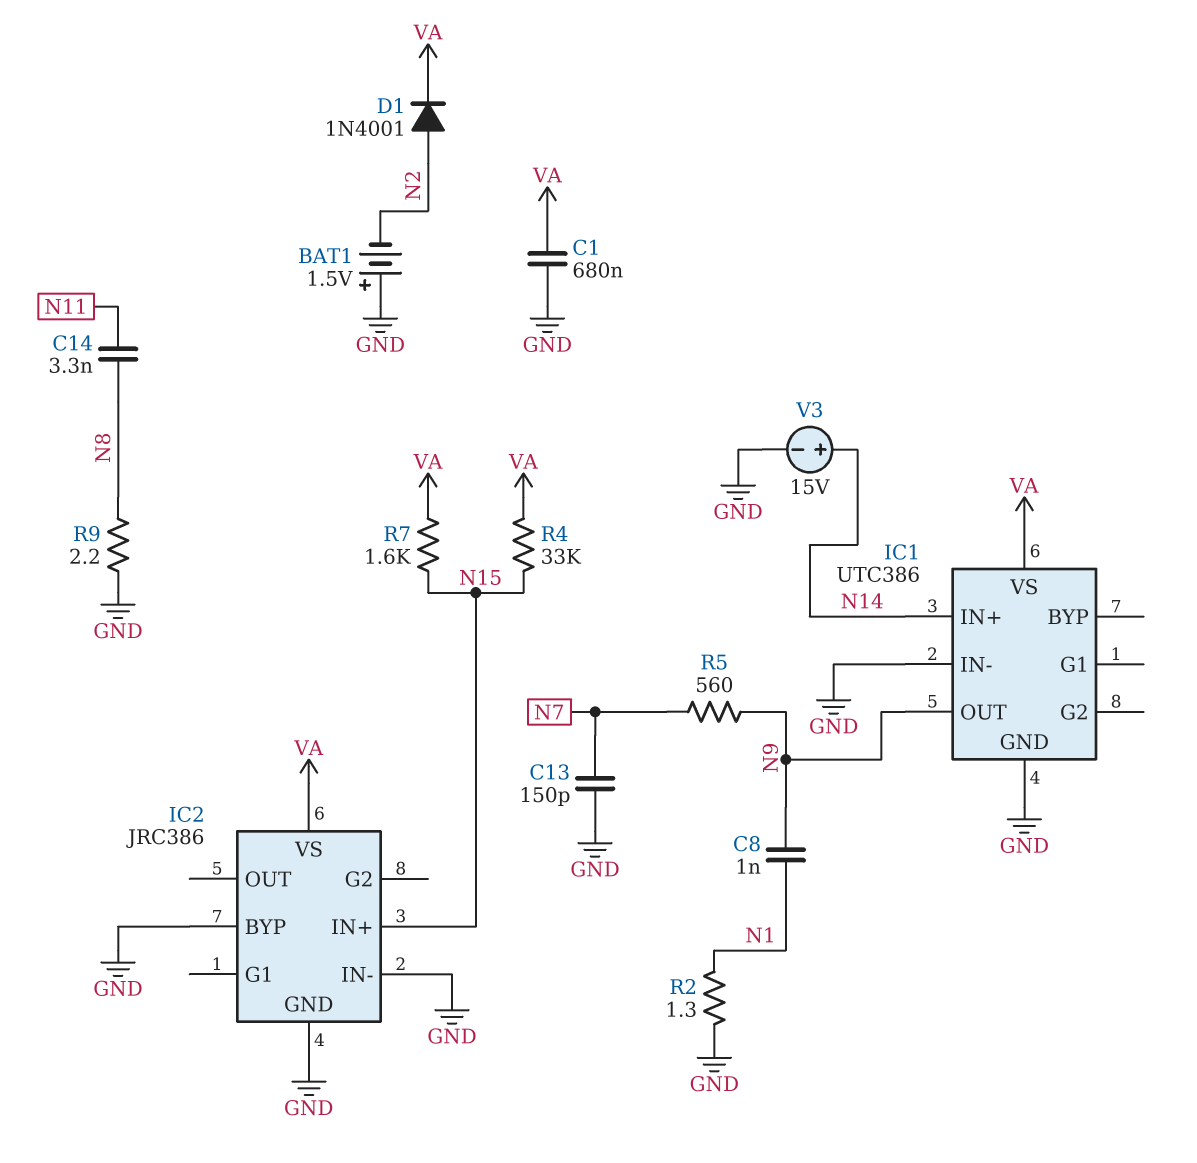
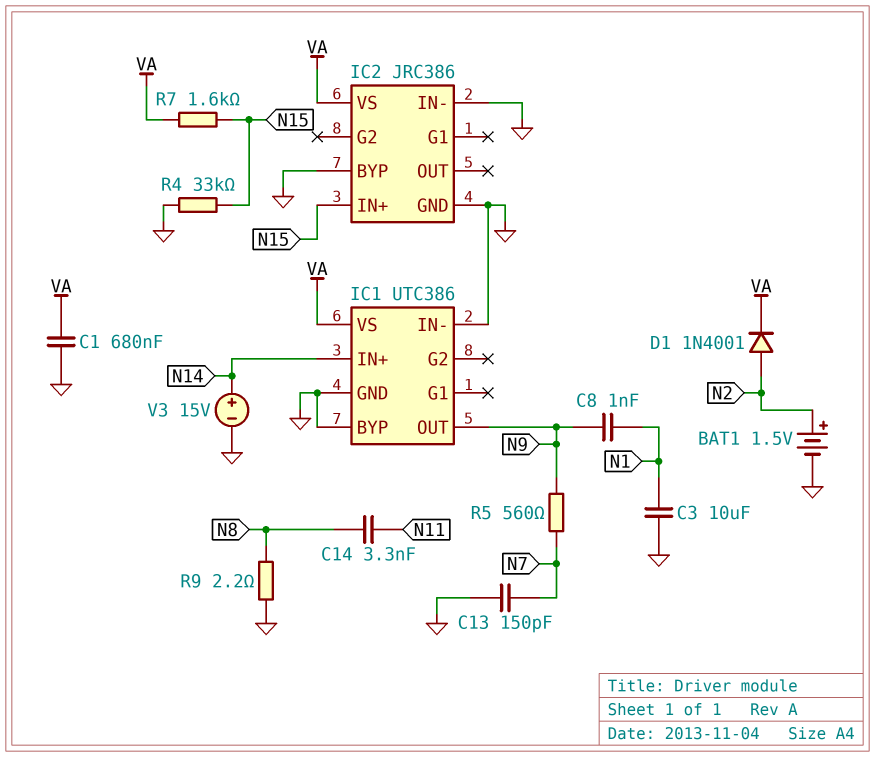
BAT1: 1.5V (plus GND, minus N2) -> 1.5V (plus N2, minus GND)
C3: none -> 10uF (GND, N1)
IC1 pin BYP: none -> GND
R2: 1.3 (GND, N1) -> none
R4: 33k (N15, VA) -> 33k (GND, N15)

